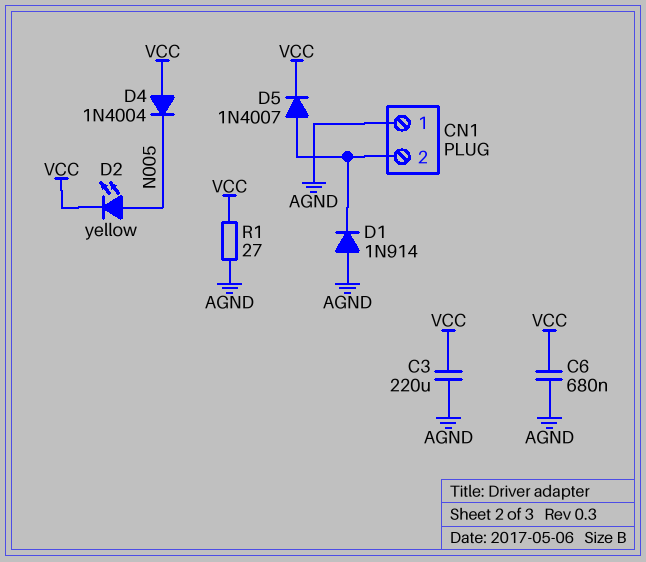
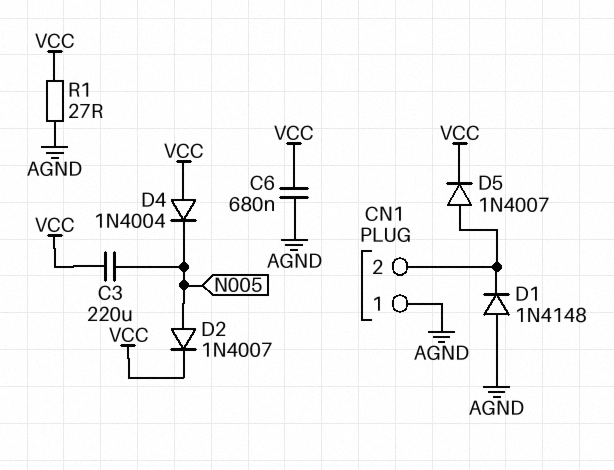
C3: 220uF (AGND, VCC) -> 220uF (N005, VCC)
D1: diode 1N914 (A AGND, K CN1/2) -> diode 1N4148 (A AGND, K CN1/2)
D2: LED yellow (A N005, K VCC) -> diode 1N4007 (A N005, K VCC)

